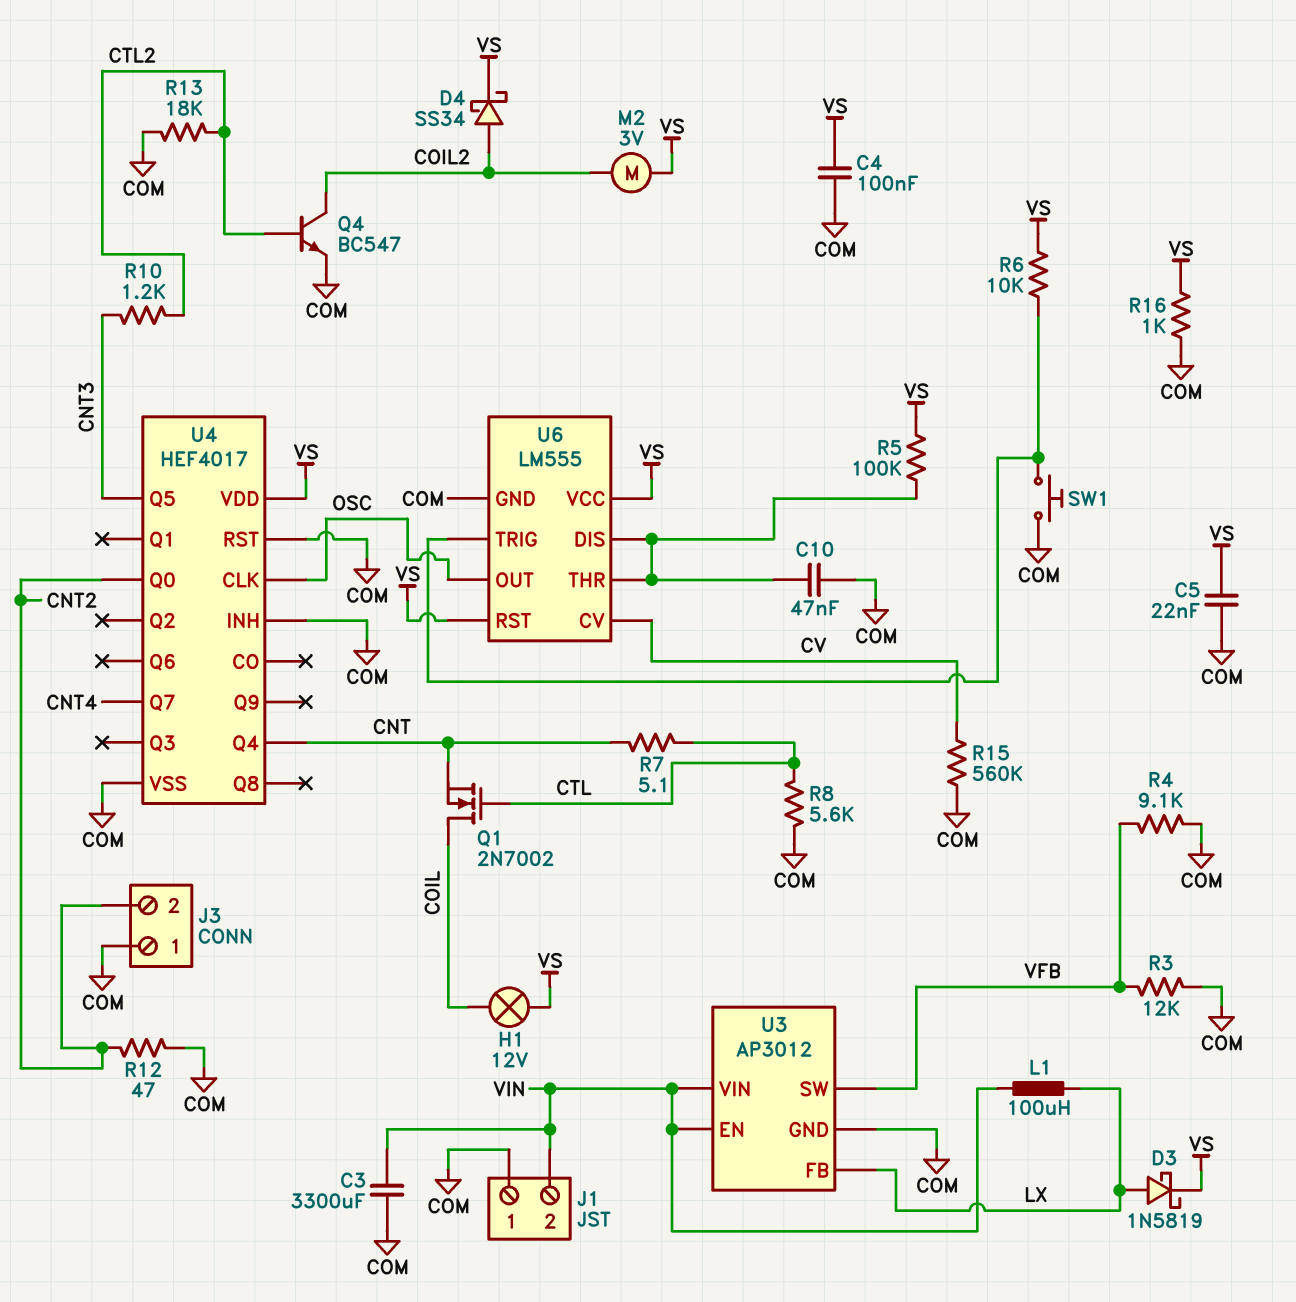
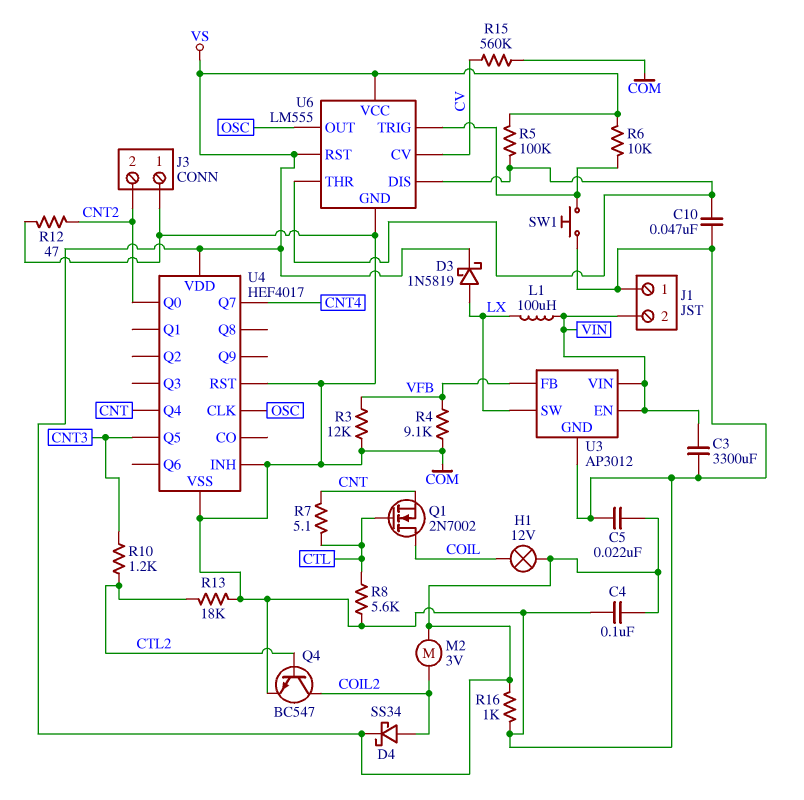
U3 pin FB: LX -> VFB
U3 pin SW: VFB -> LX

